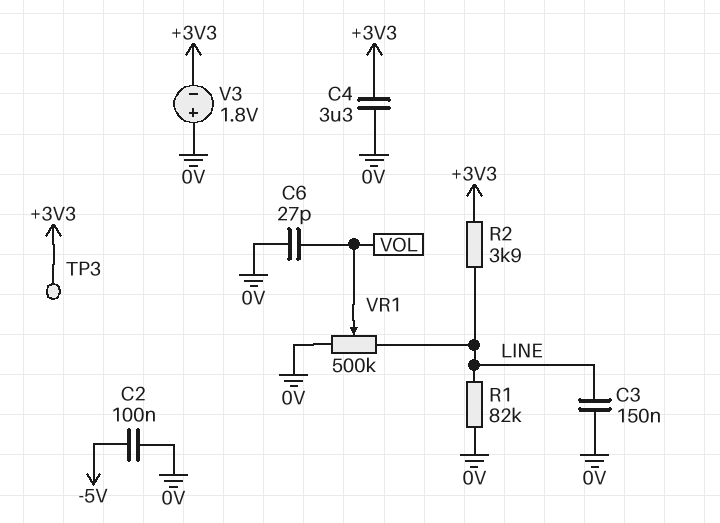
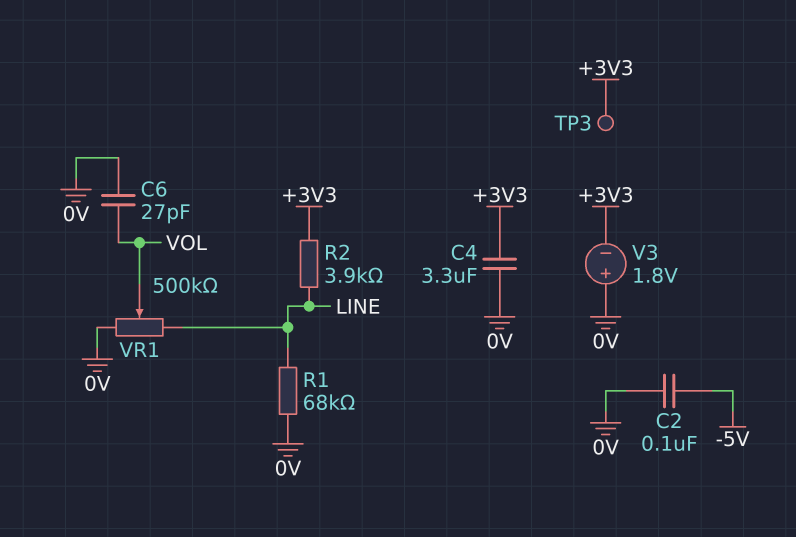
C3: 150nF (0V, LINE) -> none
R1: 82k (0V, LINE) -> 68k (0V, LINE)

